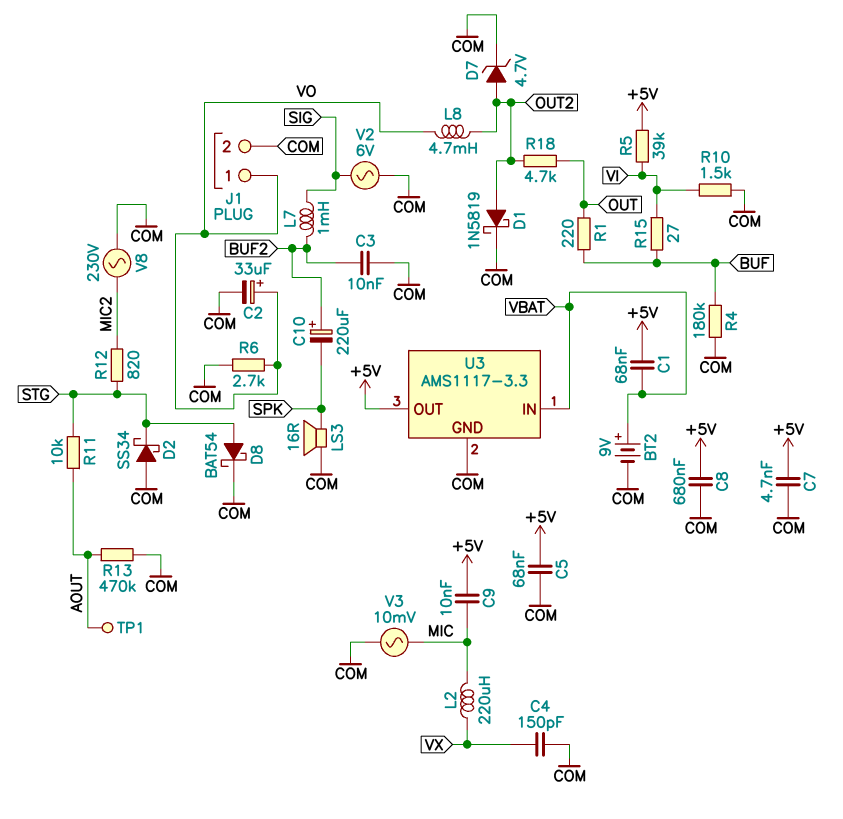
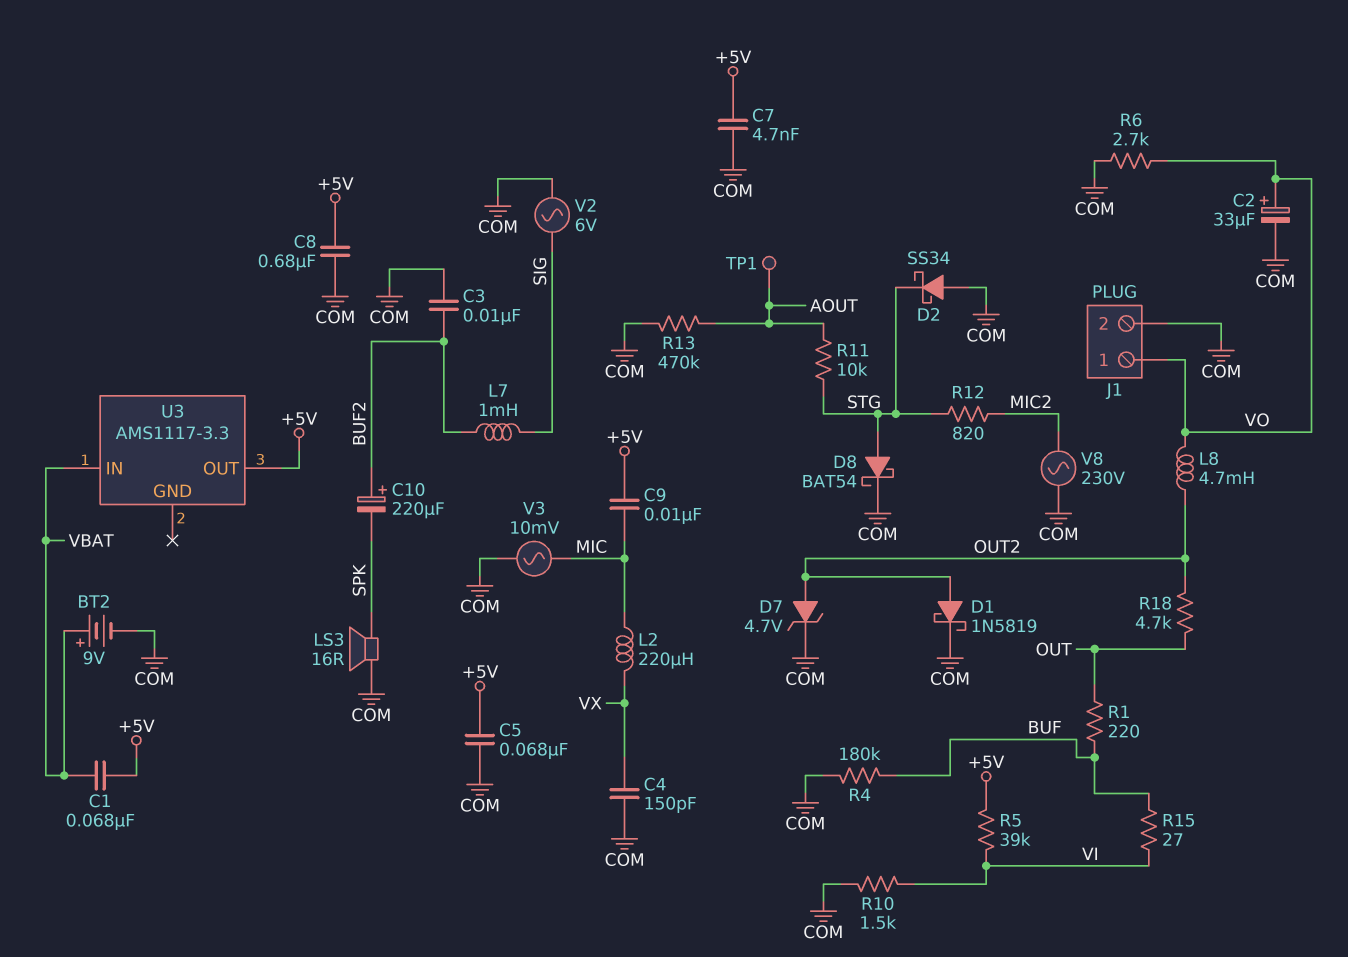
U3 pin GND: COM -> none

